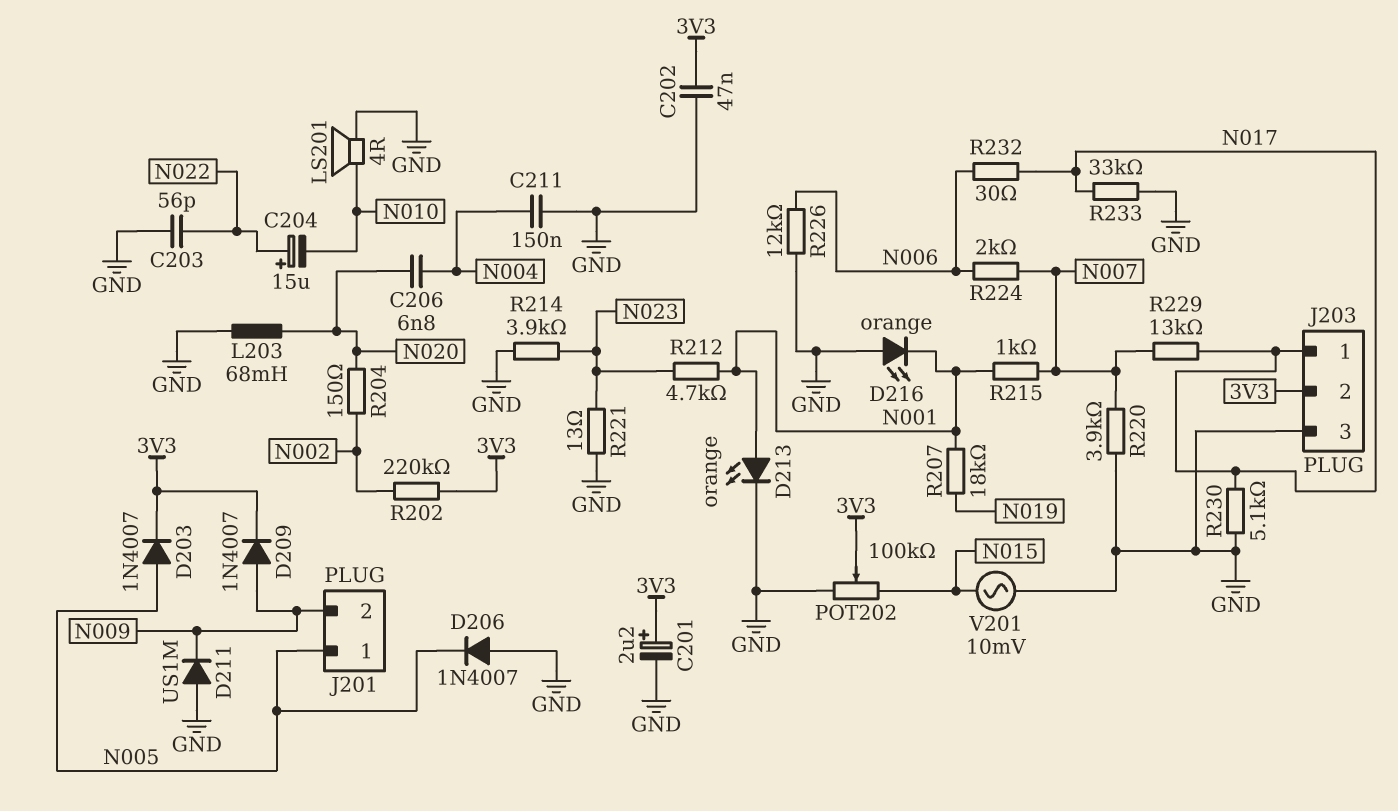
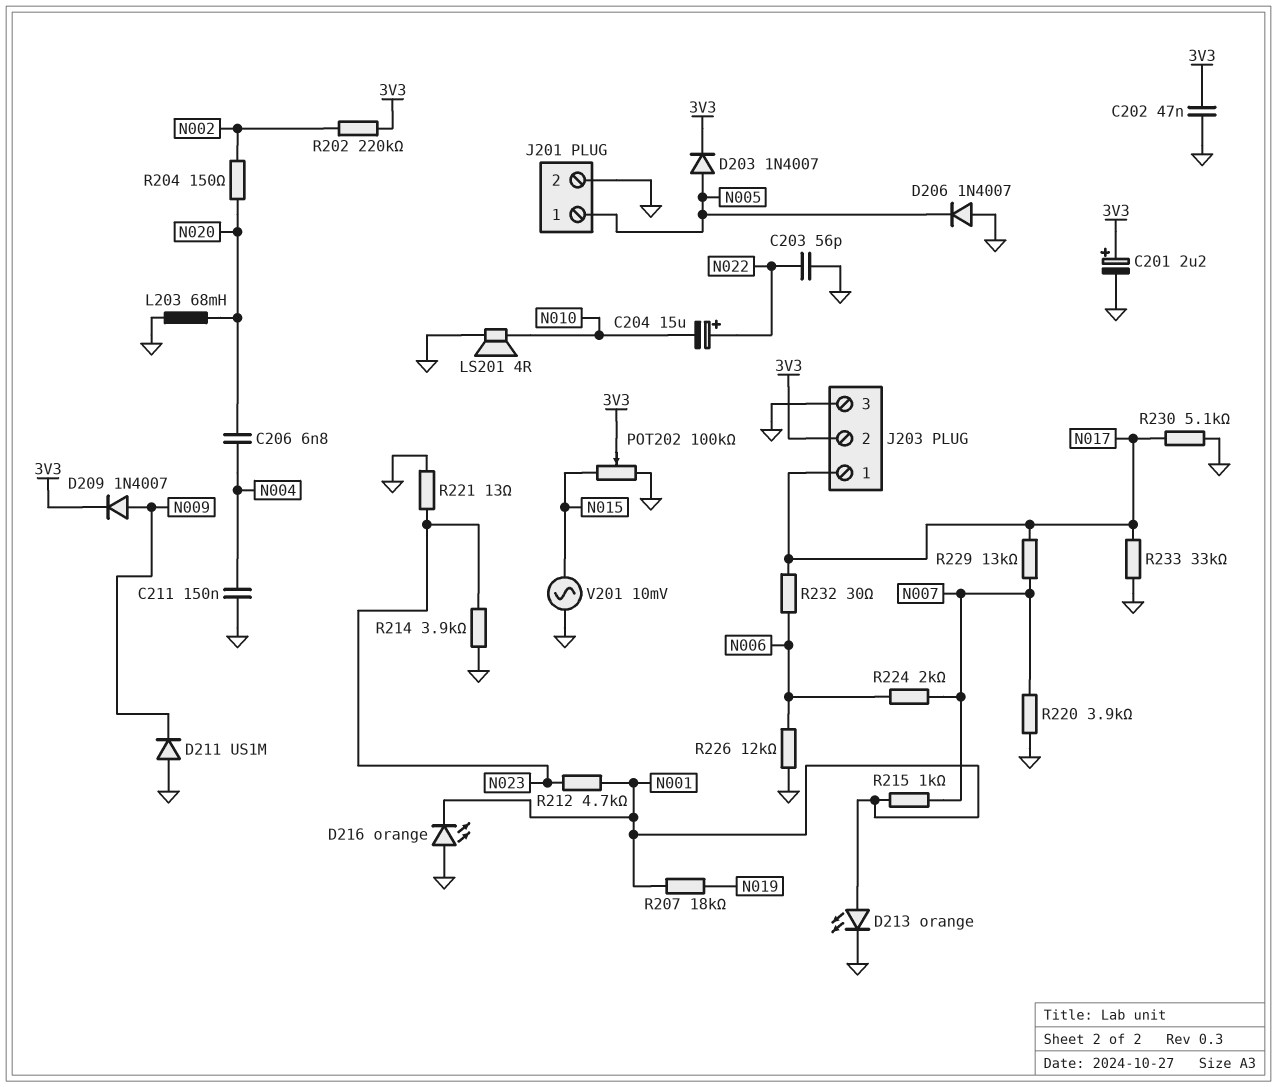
J201 pin 2: N009 -> GND

